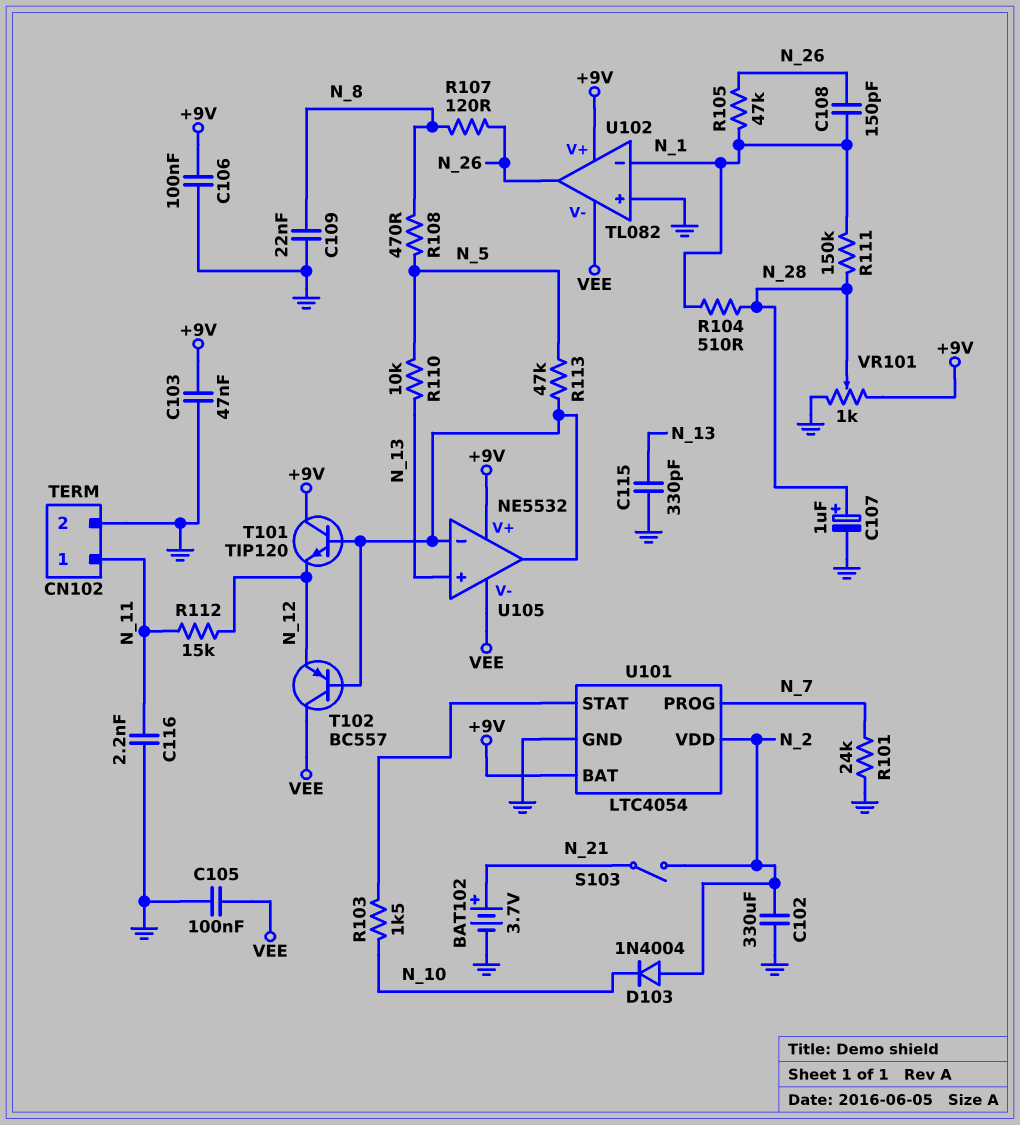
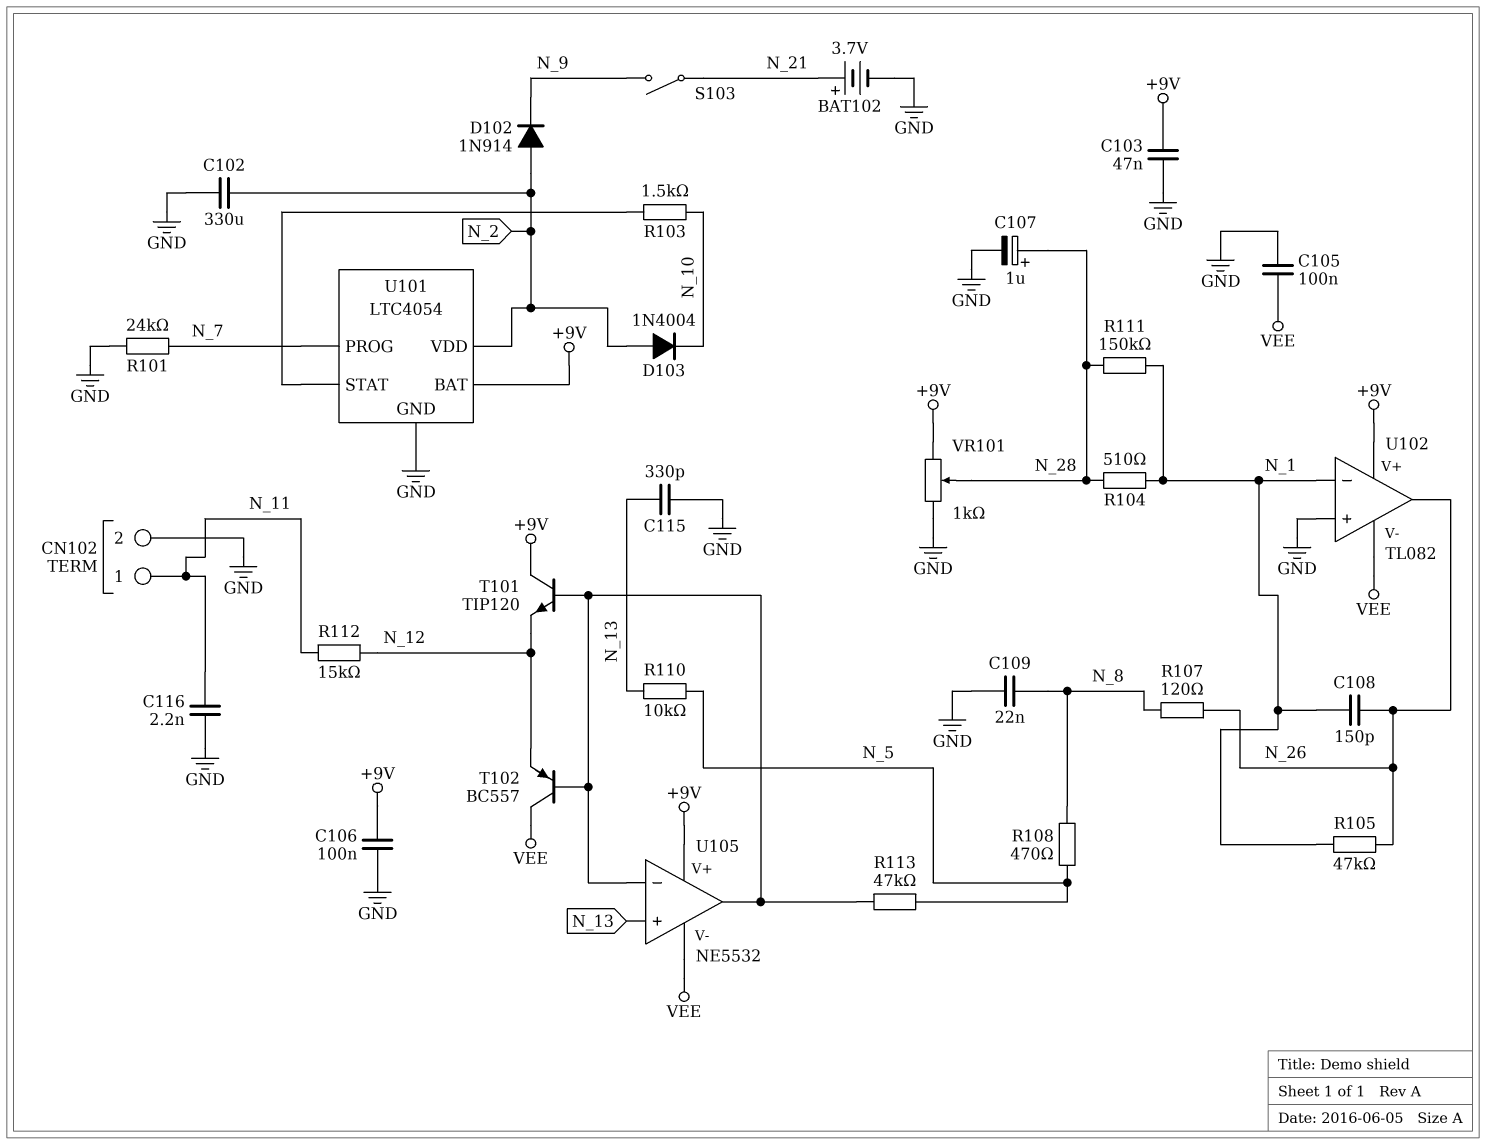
D102: none -> diode 1N914 (A N_2, K N_9)
S103: switch (N_2, N_21) -> switch (N_9, N_21)

